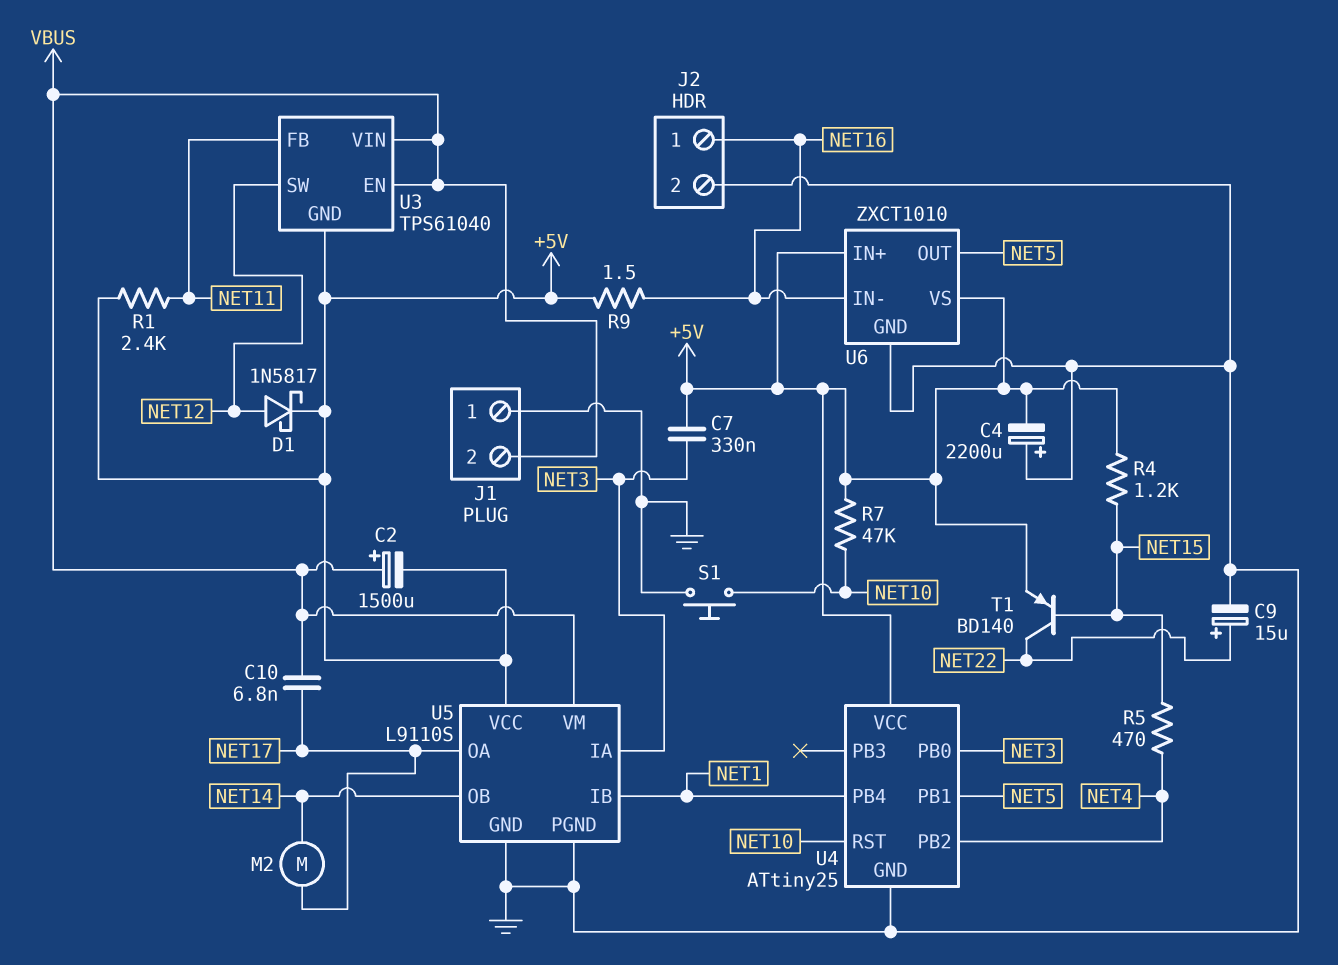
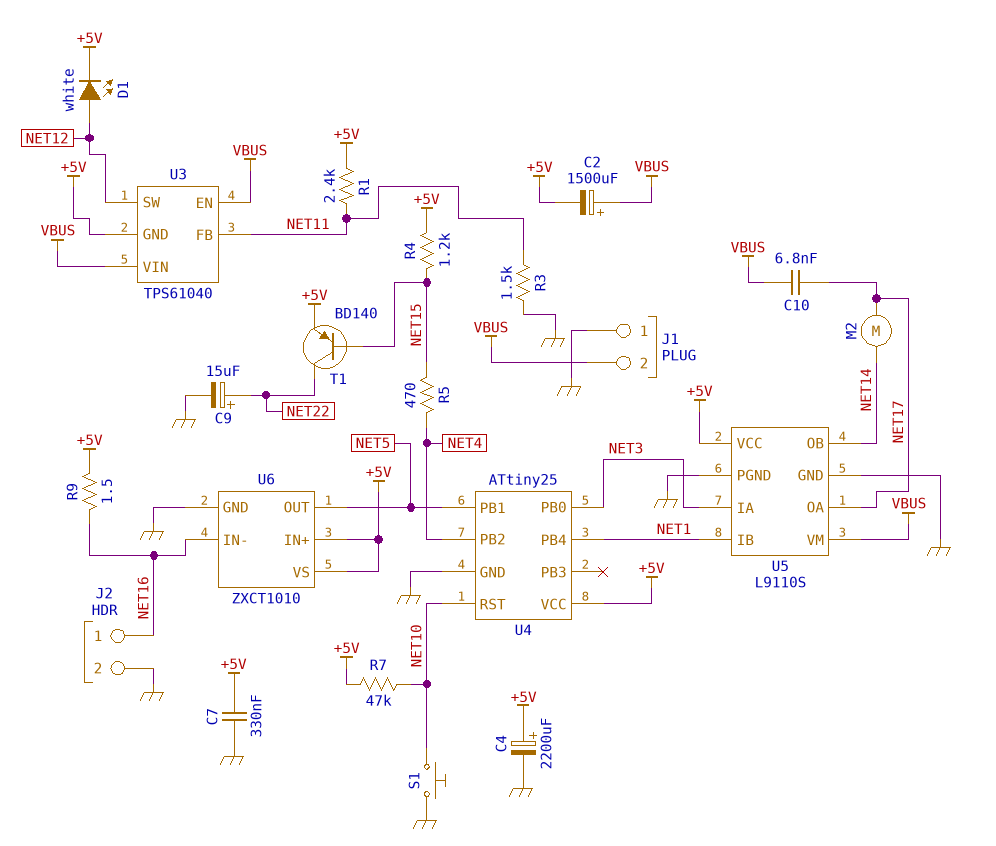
C4: 2200uF (plus GND, minus +5V) -> 2200uF (plus +5V, minus GND)
C7: 330nF (+5V, NET3) -> 330nF (+5V, GND)
D1: schottky 1N5817 (A NET12, K +5V) -> LED white (A NET12, K +5V)
R3: none -> 1.5k (GND, NET11)

